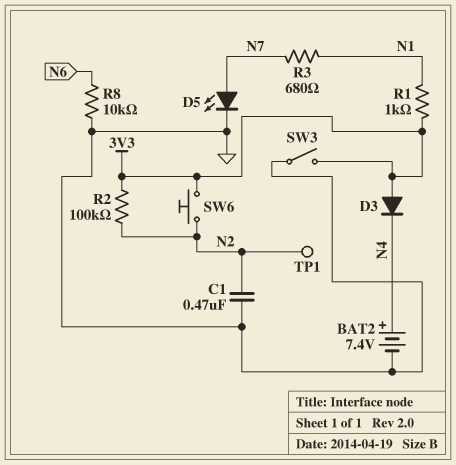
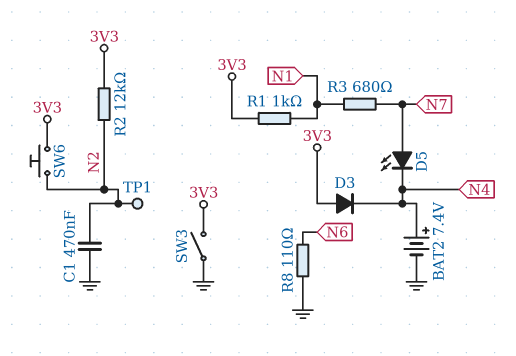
D5: LED (A N7, K GND) -> LED (A N7, K N4)
R2: 100k (3V3, N2) -> 12k (3V3, N2)
R8: 10k (GND, N6) -> 110 (GND, N6)

